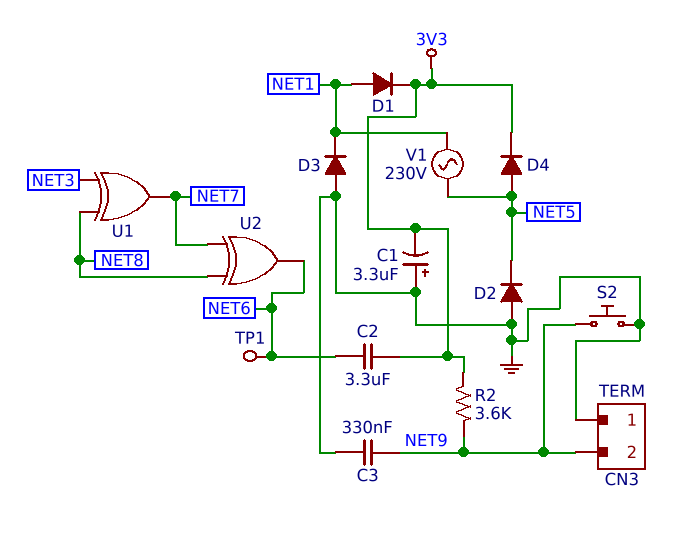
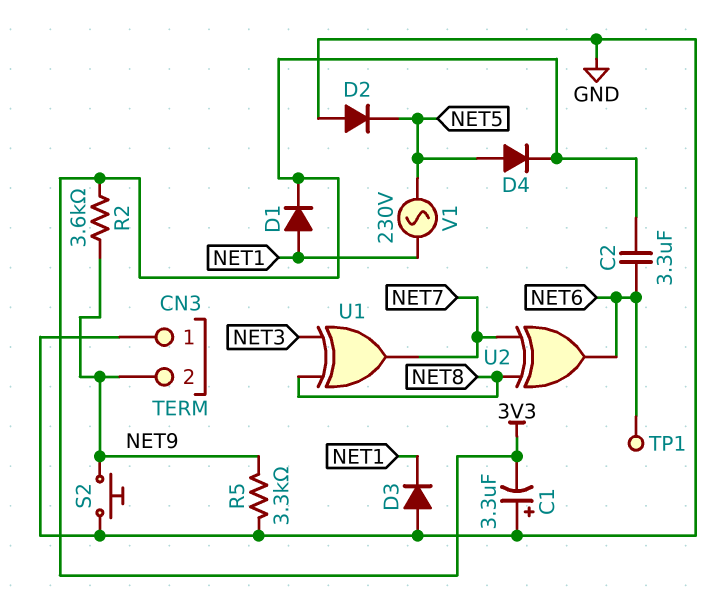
C3: 330nF (GND, NET9) -> none
R5: none -> 3.3k (GND, NET9)

